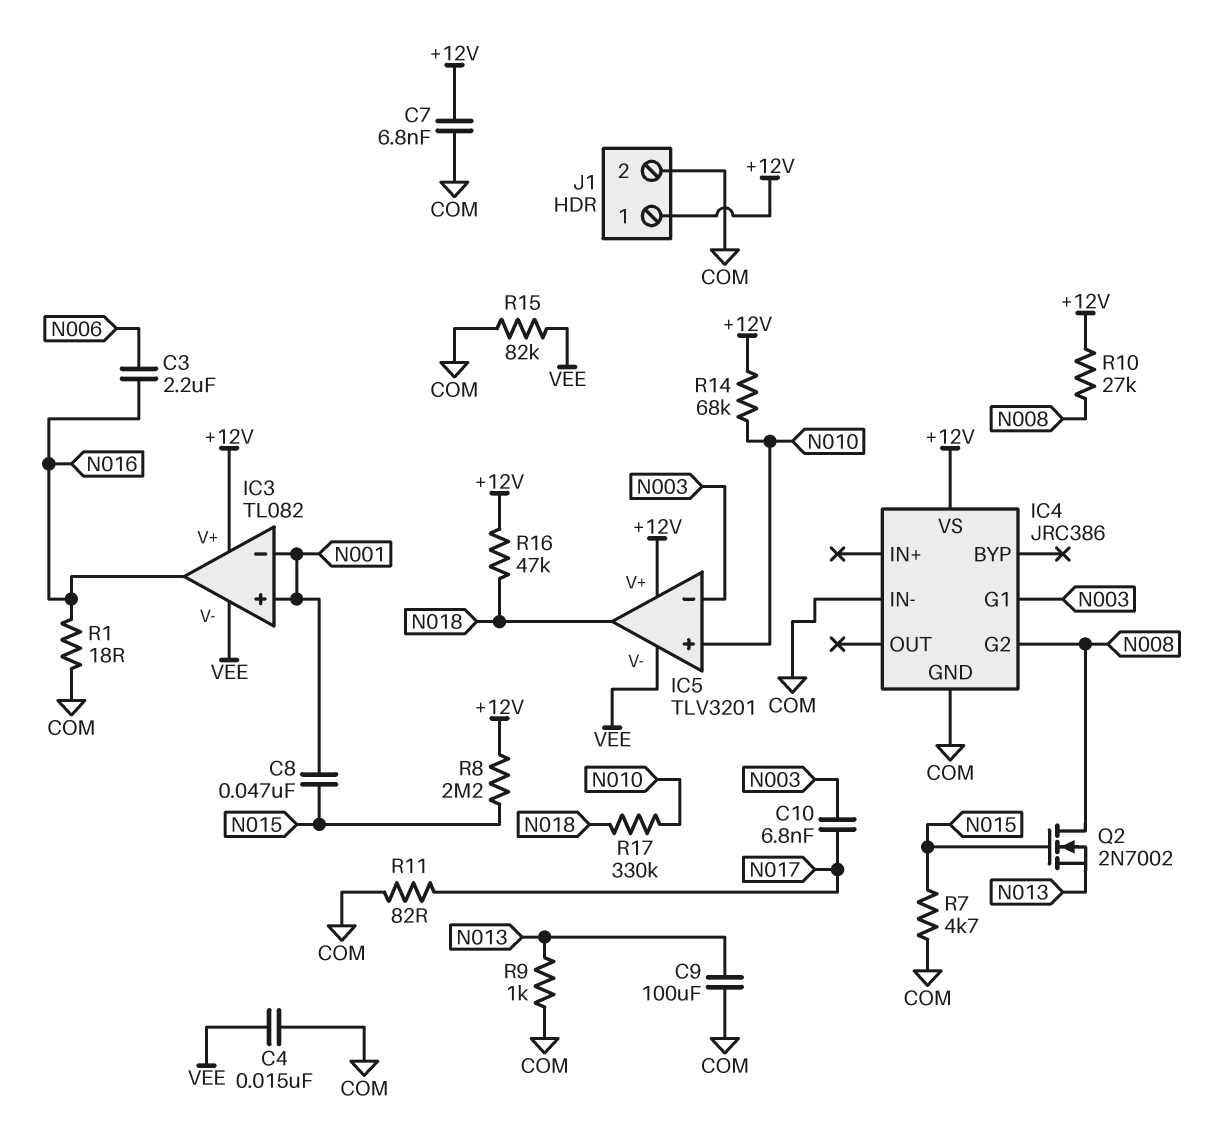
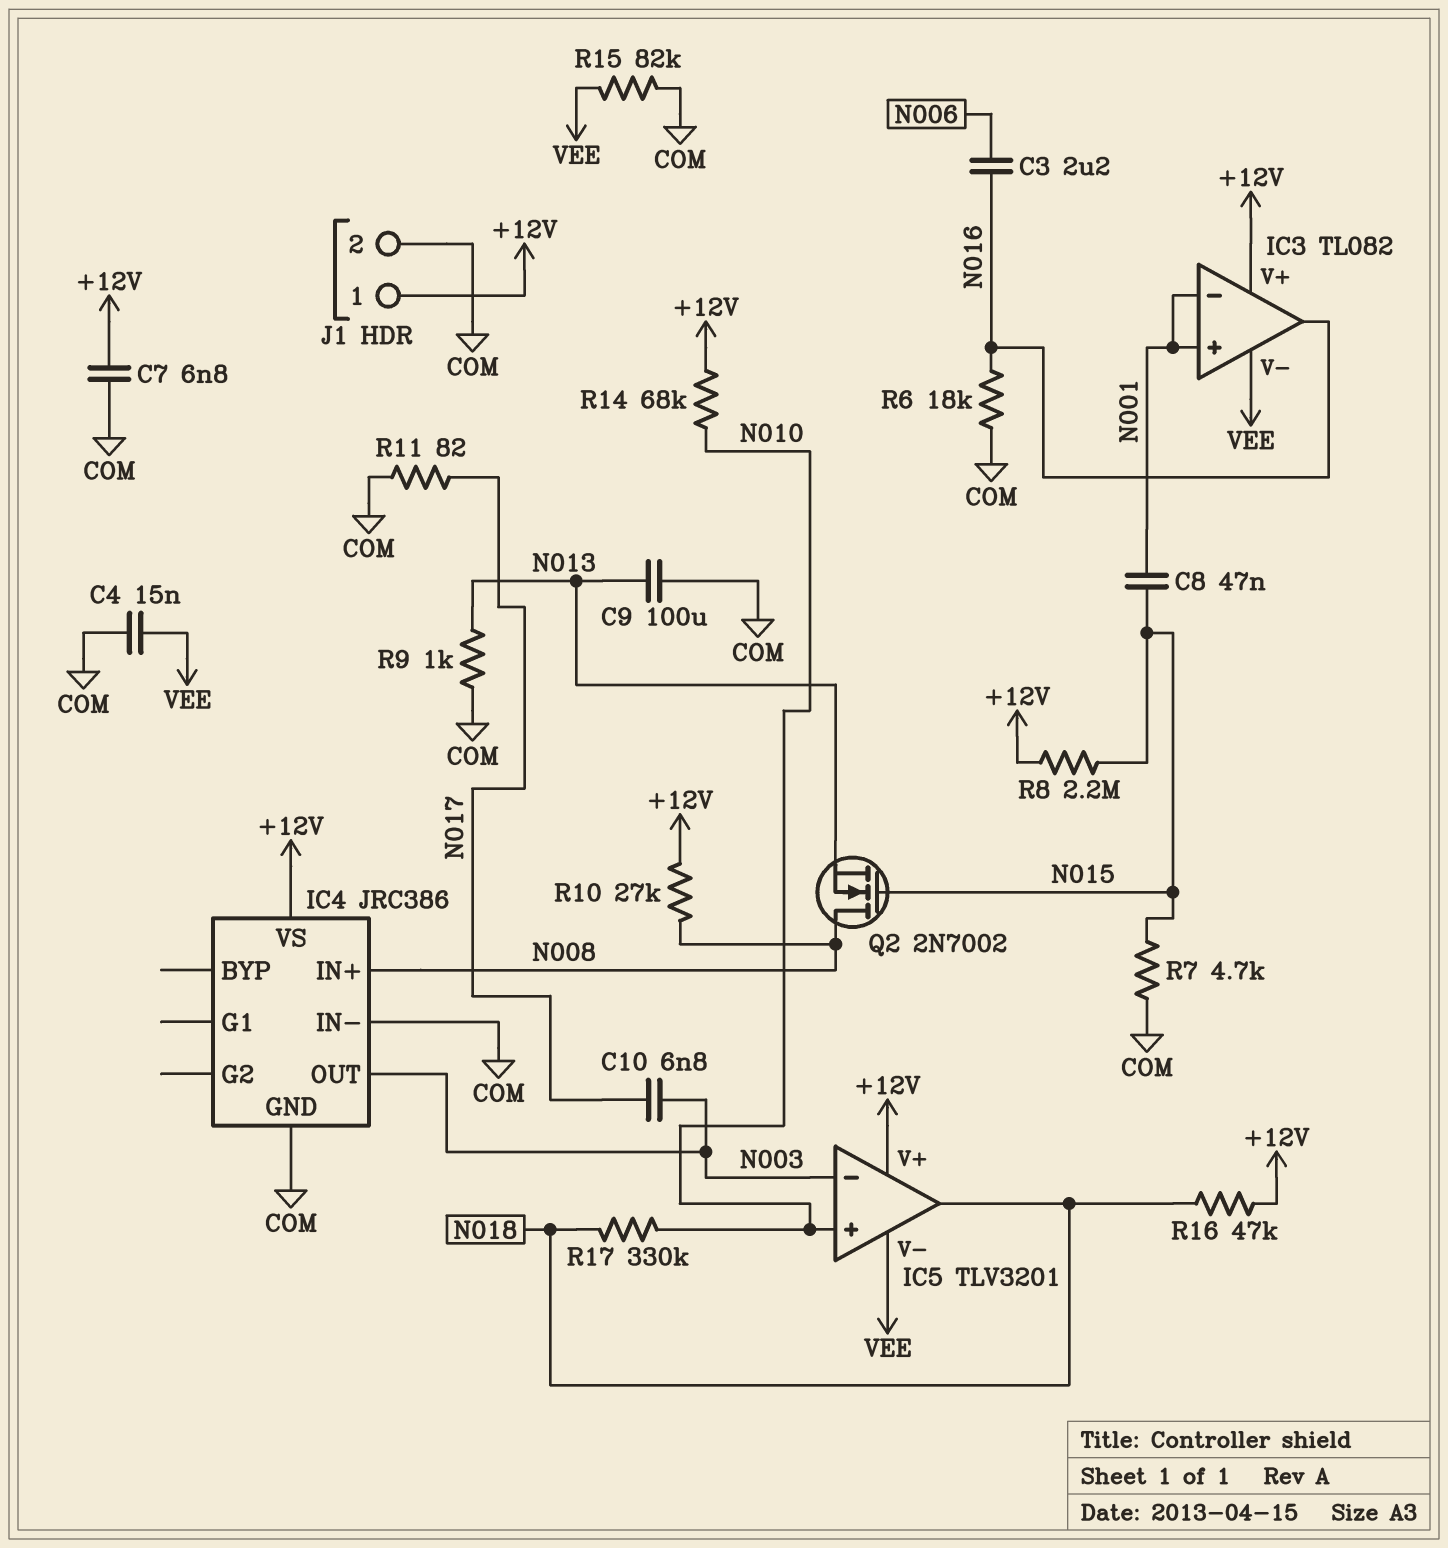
IC4 pin G1: N003 -> none
IC4 pin G2: N008 -> none
IC4 pin IN+: none -> N008
IC4 pin OUT: none -> N003
R1: 18 (COM, N016) -> none
R6: none -> 18k (COM, N016)

